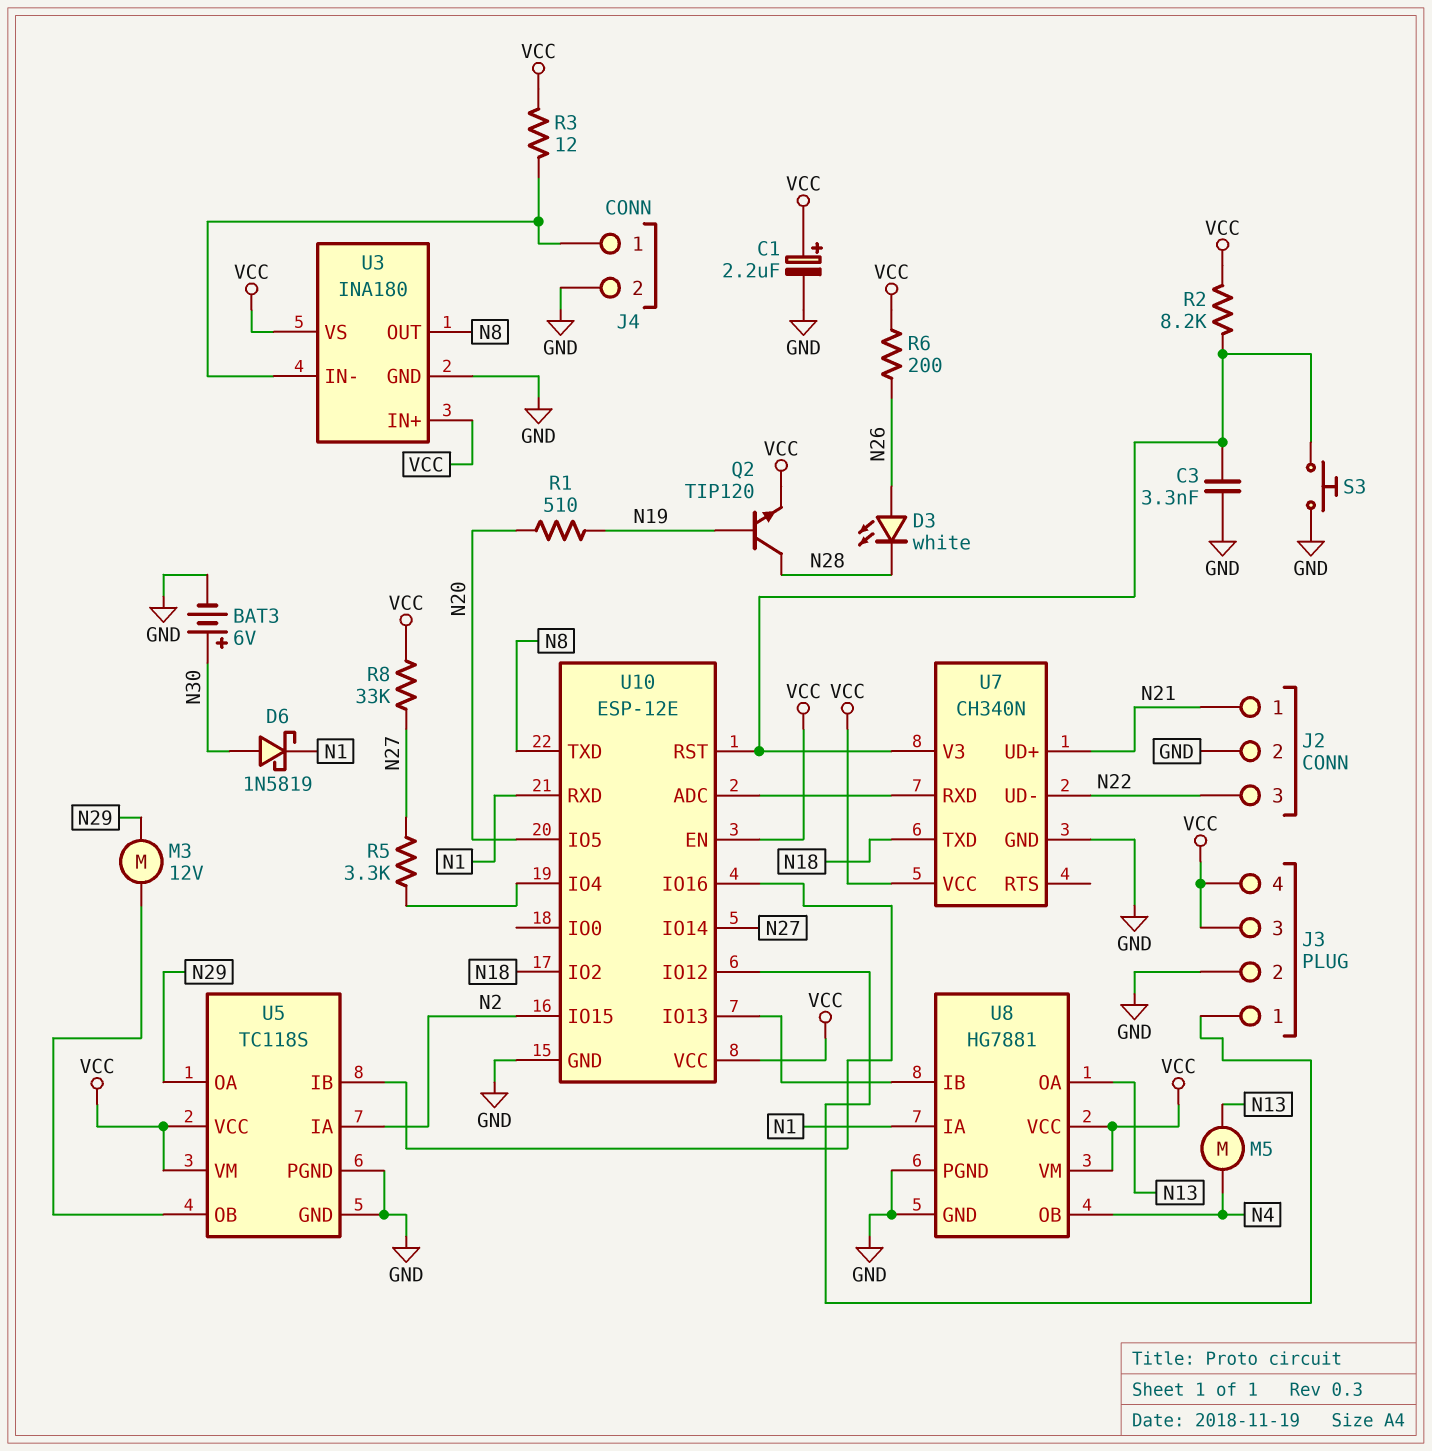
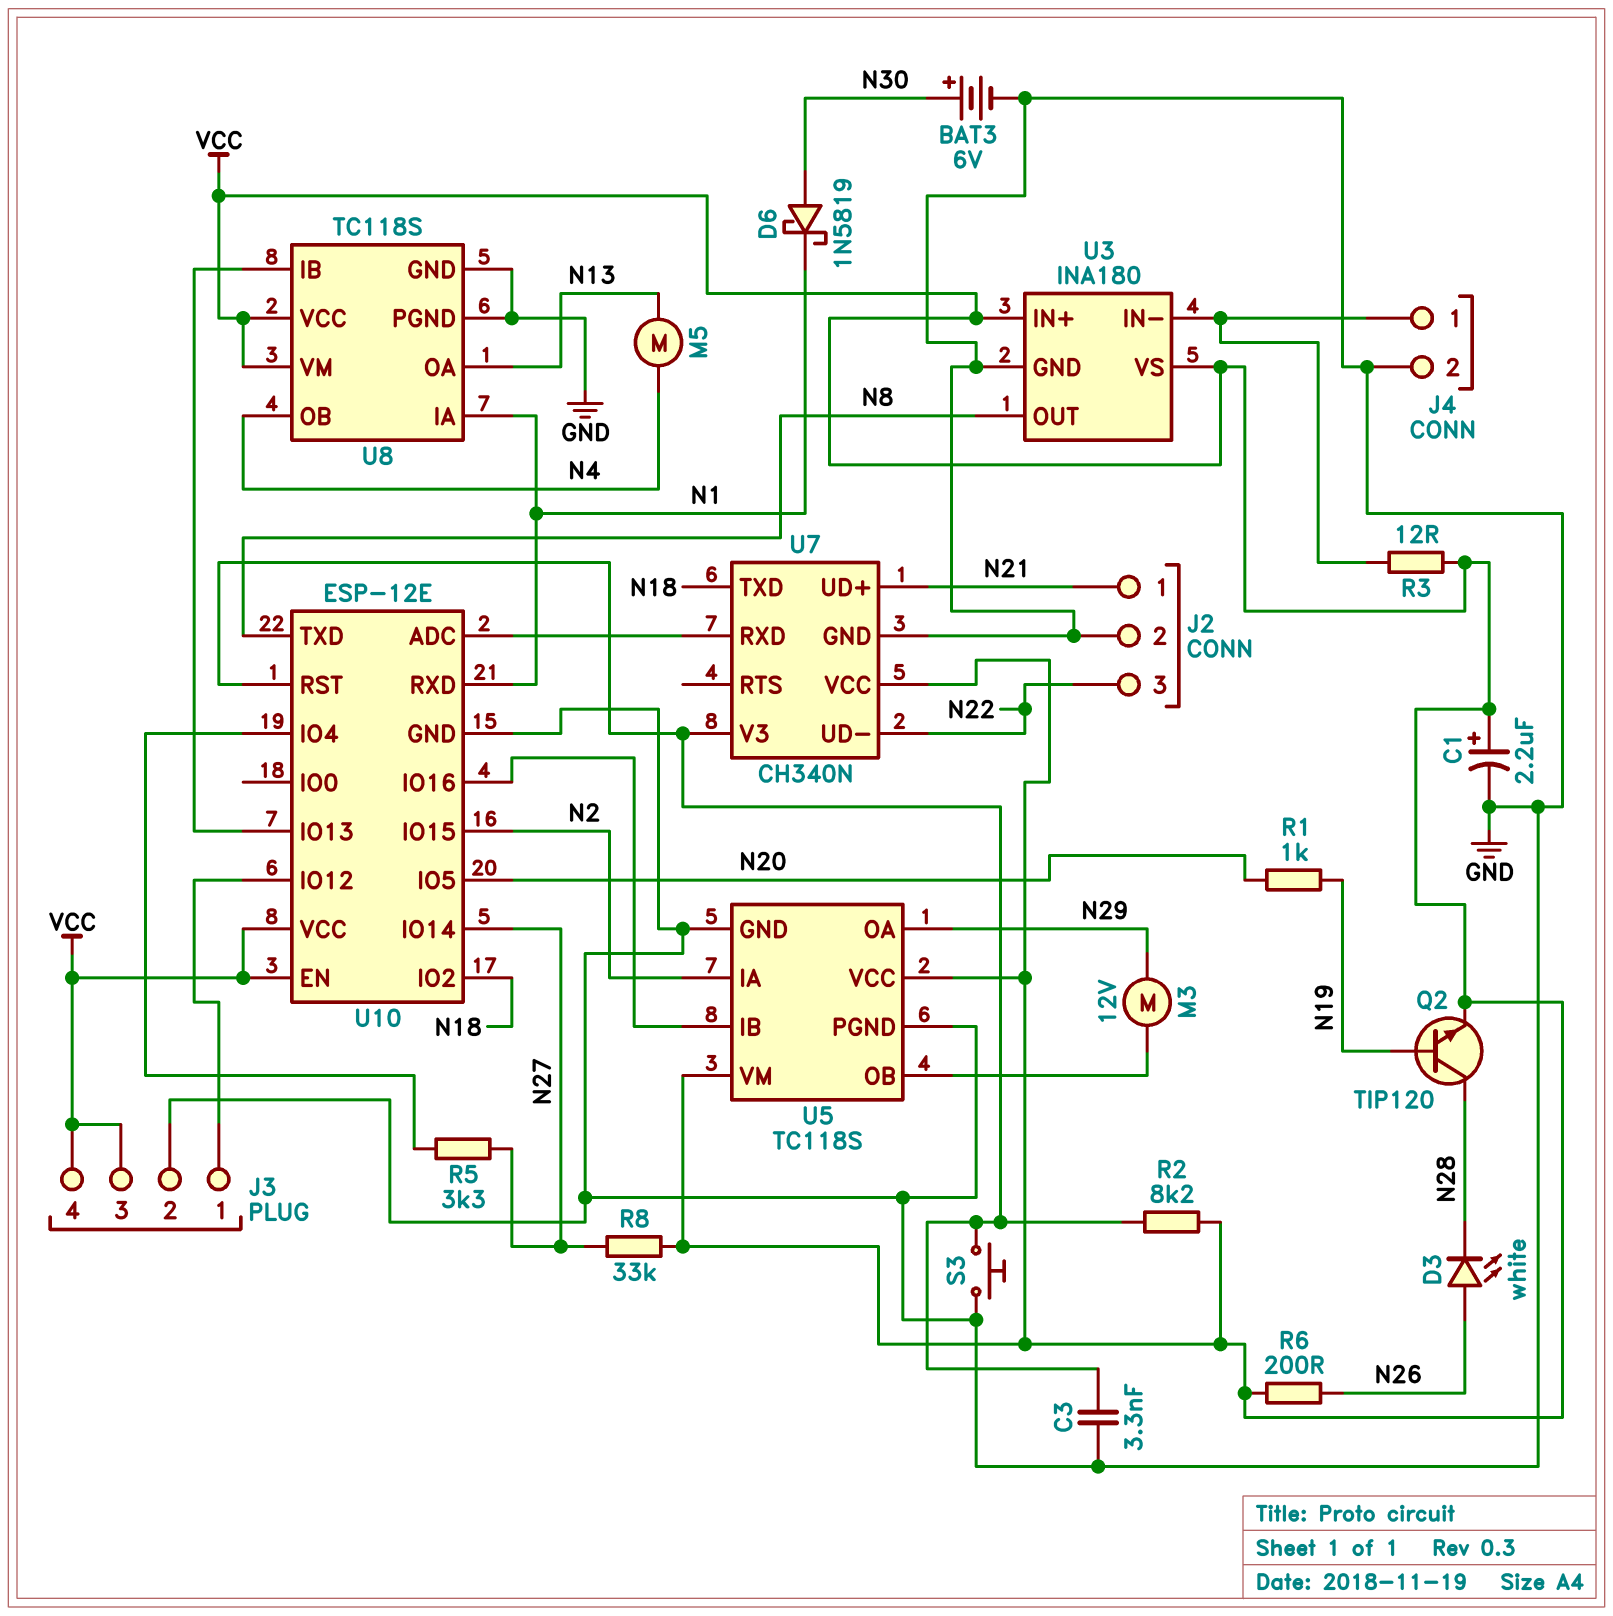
R1: 510 (N19, N20) -> 1k (N19, N20)
U8: HG7881 -> TC118S

